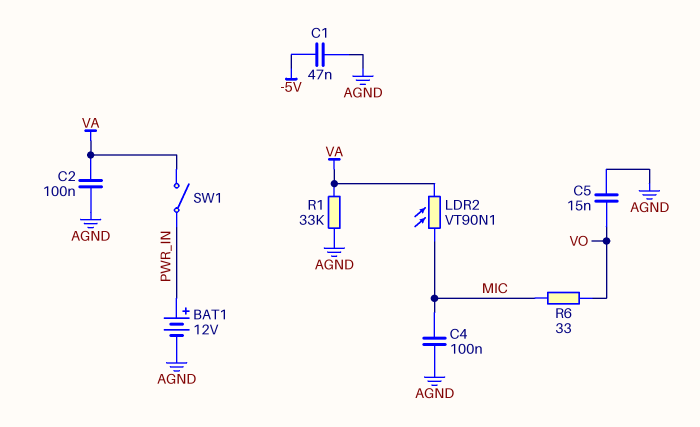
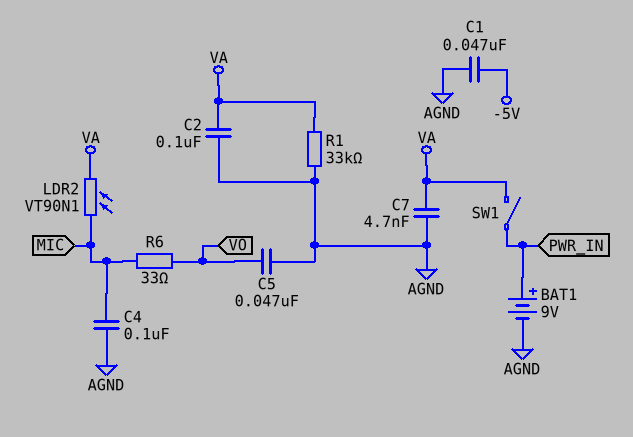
BAT1: 12V (plus PWR_IN, minus AGND) -> 9V (plus PWR_IN, minus AGND)
C5: 15nF (AGND, VO) -> 47nF (AGND, VO)
C7: none -> 4.7nF (AGND, VA)

